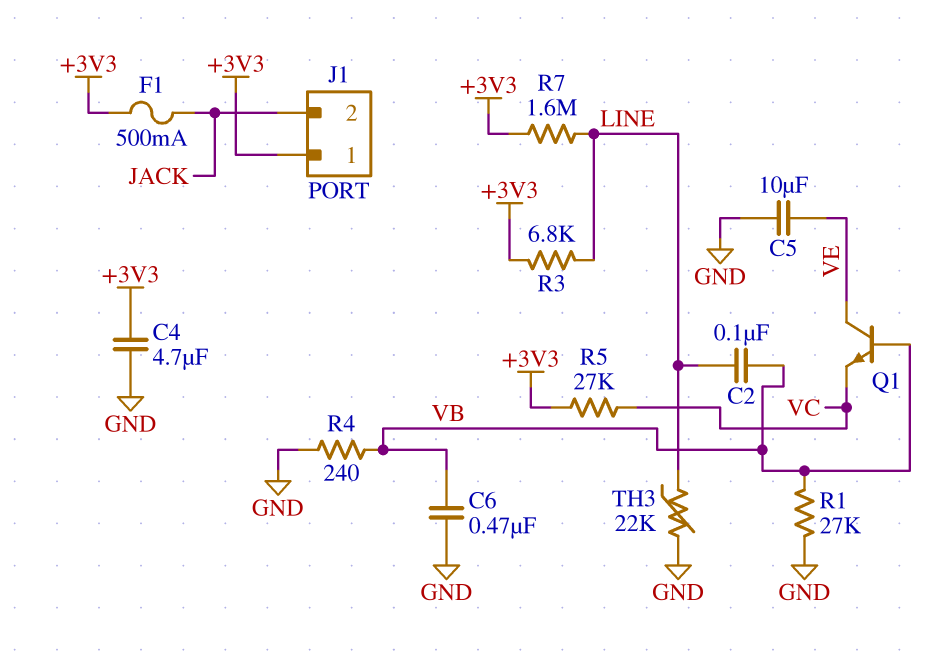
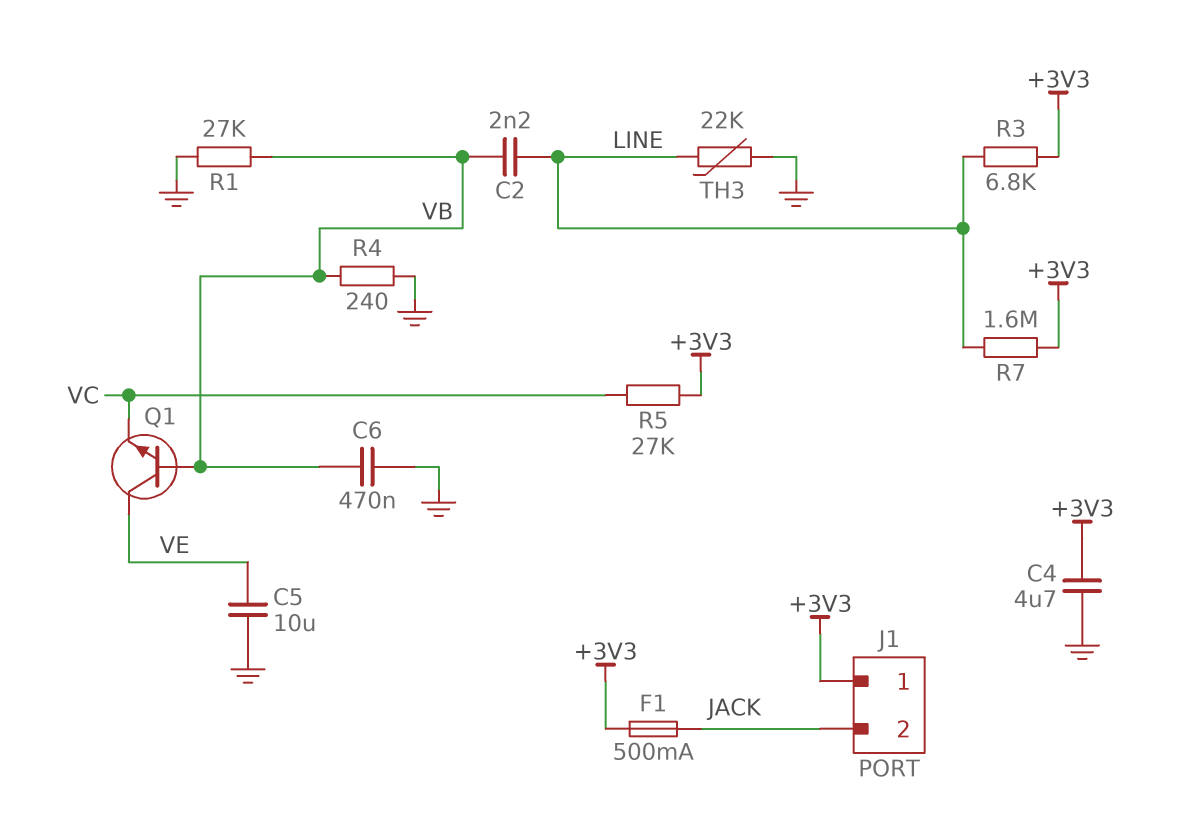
C2: 100nF (LINE, VB) -> 2.2nF (LINE, VB)

